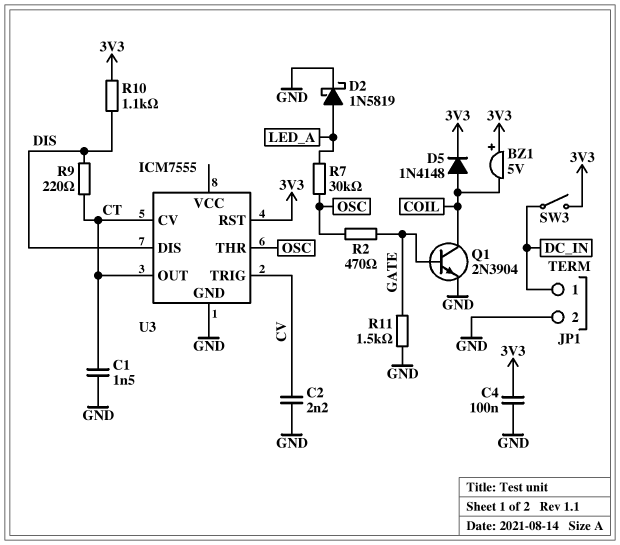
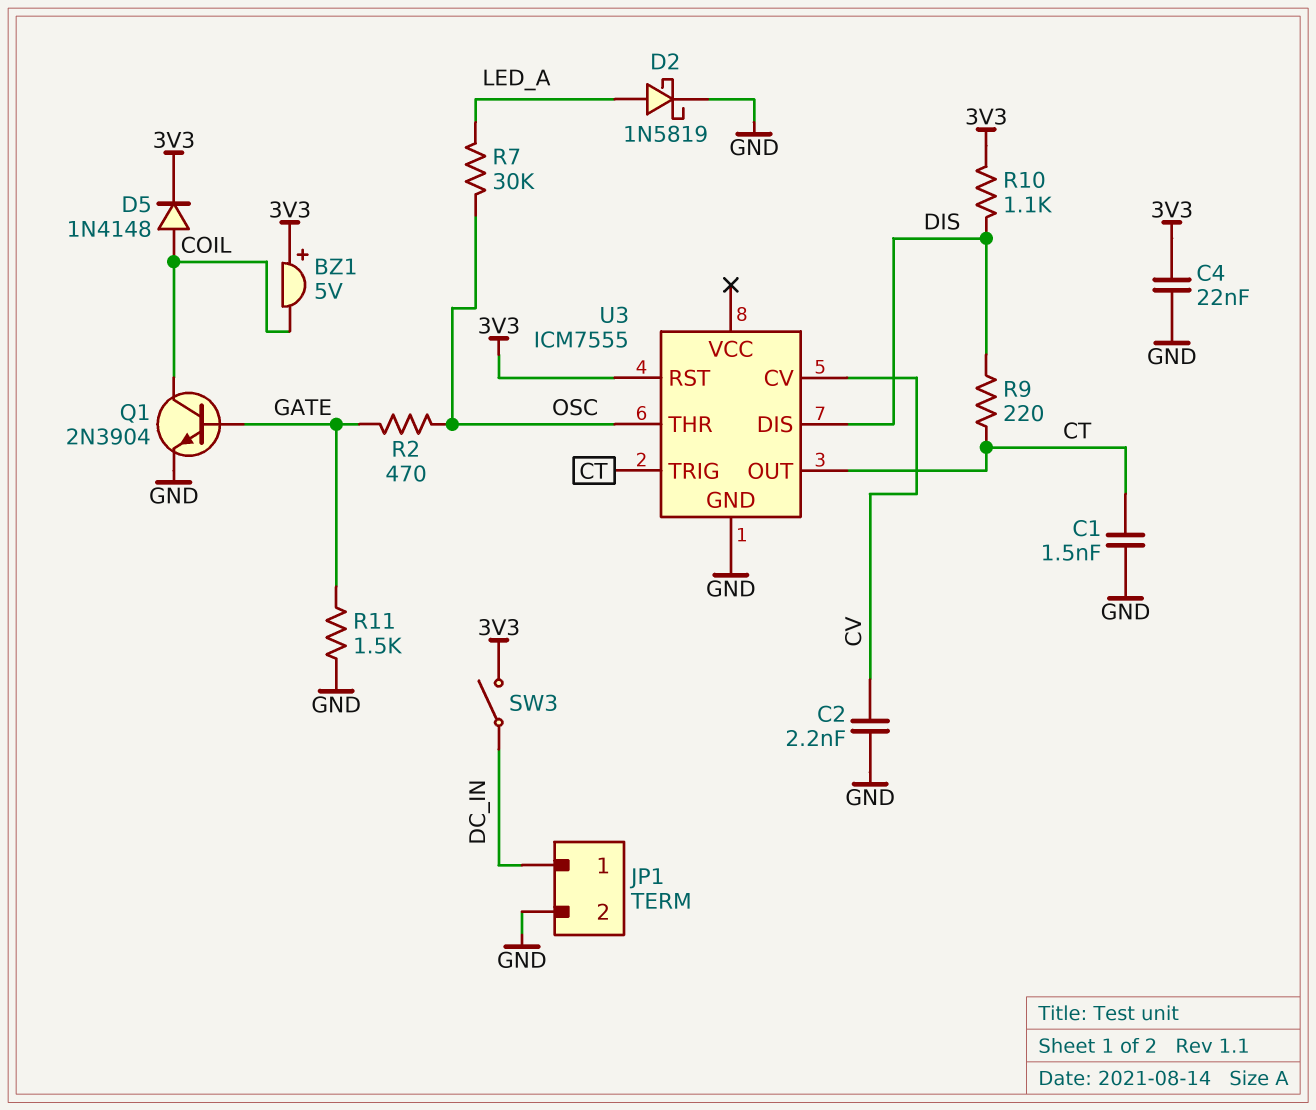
C4: 100nF (3V3, GND) -> 22nF (3V3, GND)
U3 pin CV: CT -> CV
U3 pin TRIG: CV -> CT

